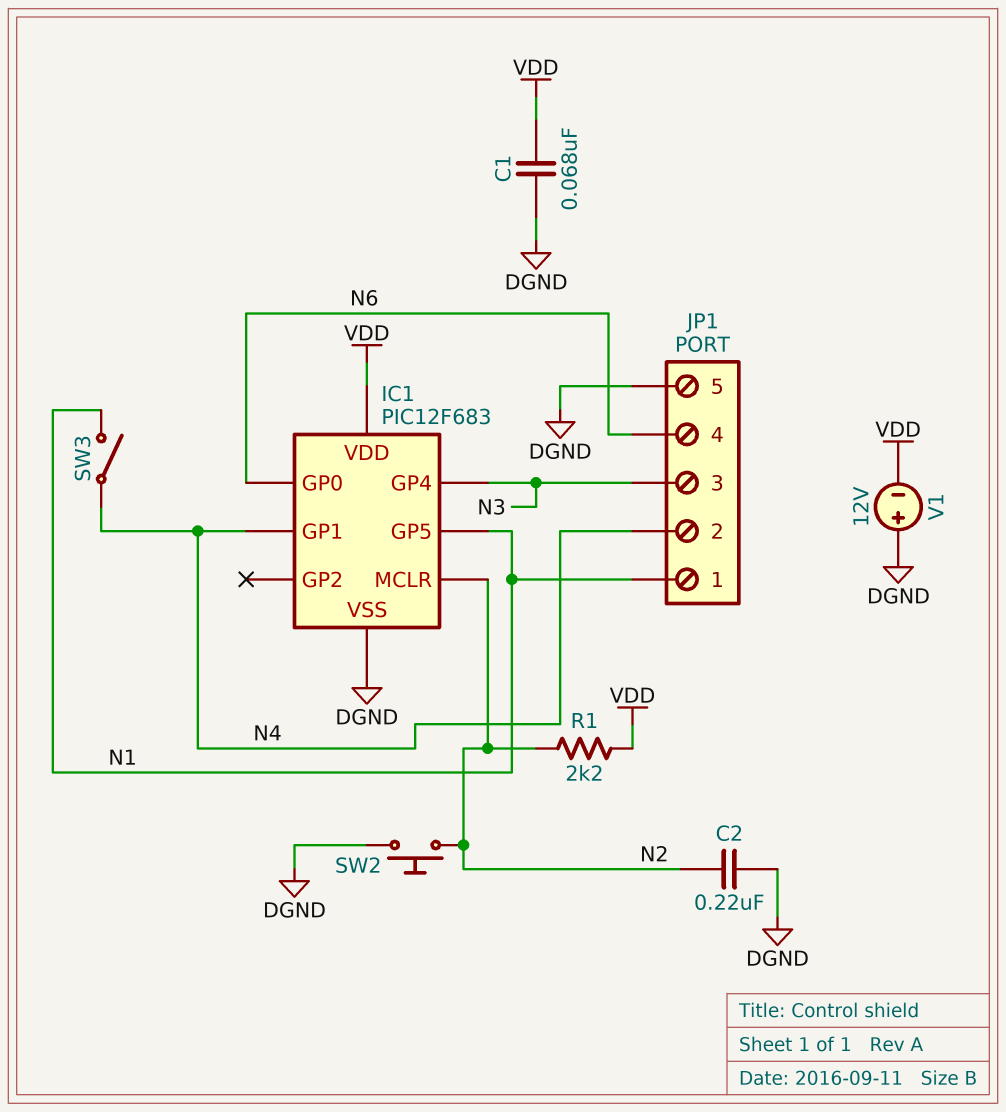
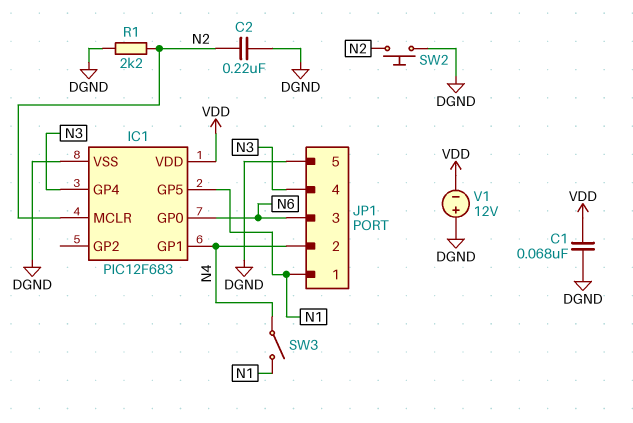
JP1 pin 3: N3 -> N6
JP1 pin 4: N6 -> N3
R1: 2.2k (N2, VDD) -> 2.2k (DGND, N2)

